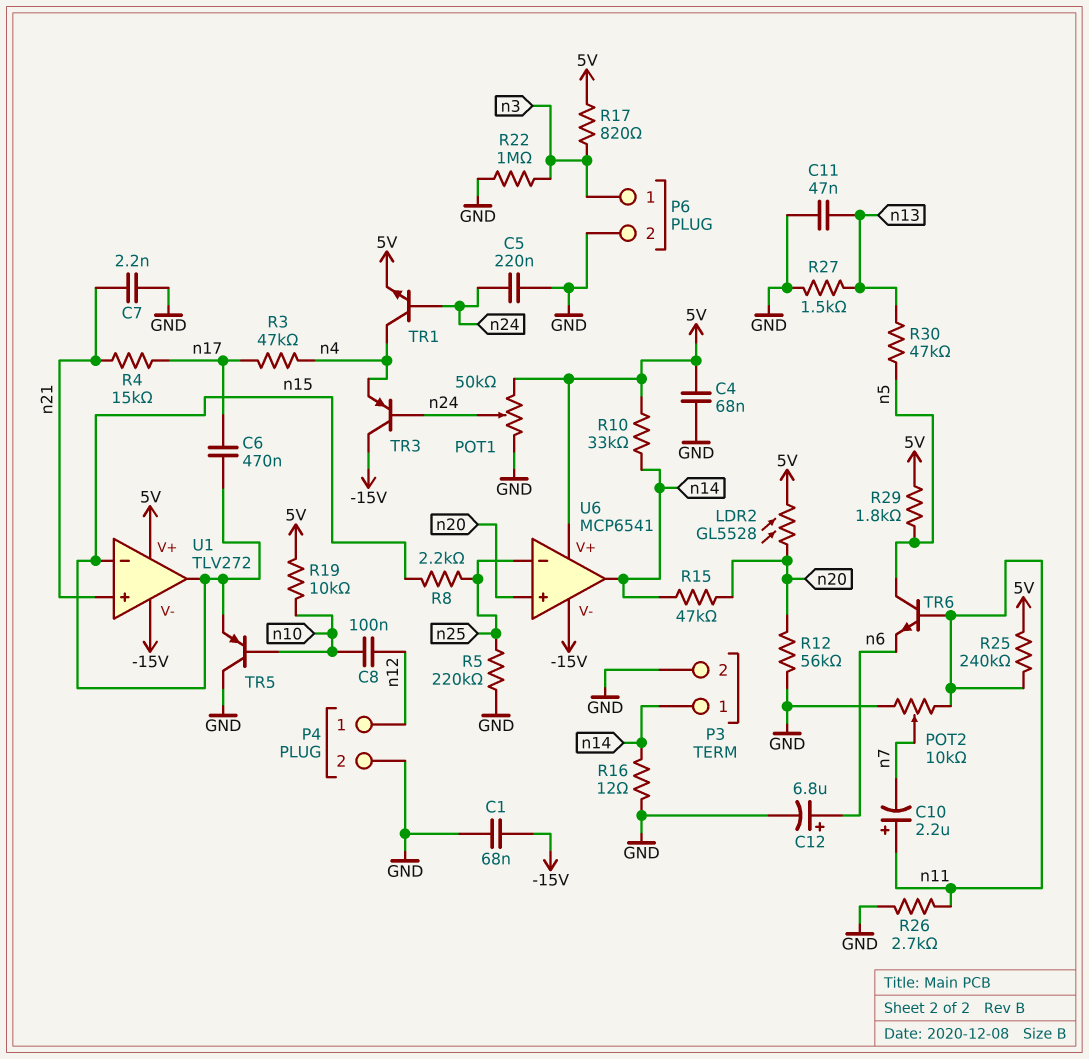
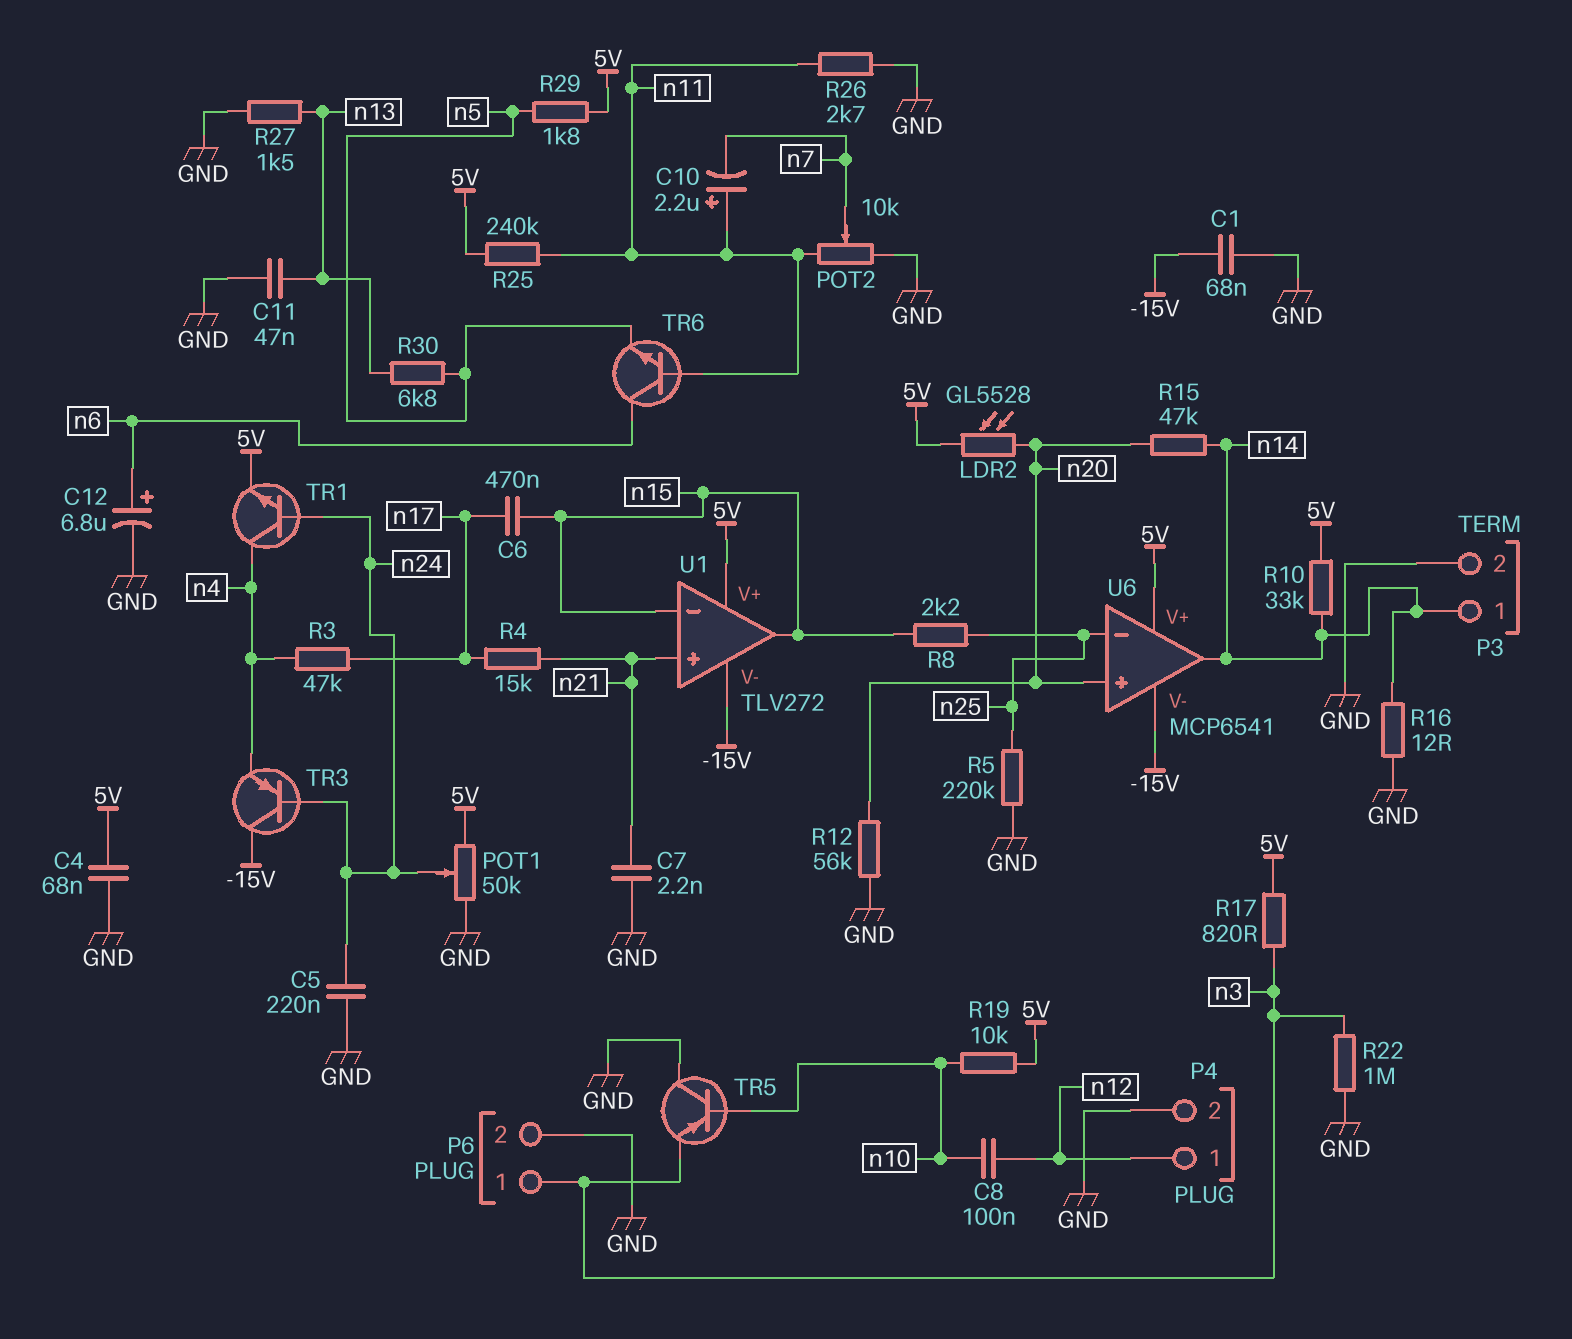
R30: 47k (n5, n13) -> 6.8k (n5, n13)
TR5: PNP (B n10, C GND, E n15) -> PNP (B n10, C GND, E n3)
TR6: NPN (B n11, C n5, E n6) -> NPN (B n11, C n6, E n5)

